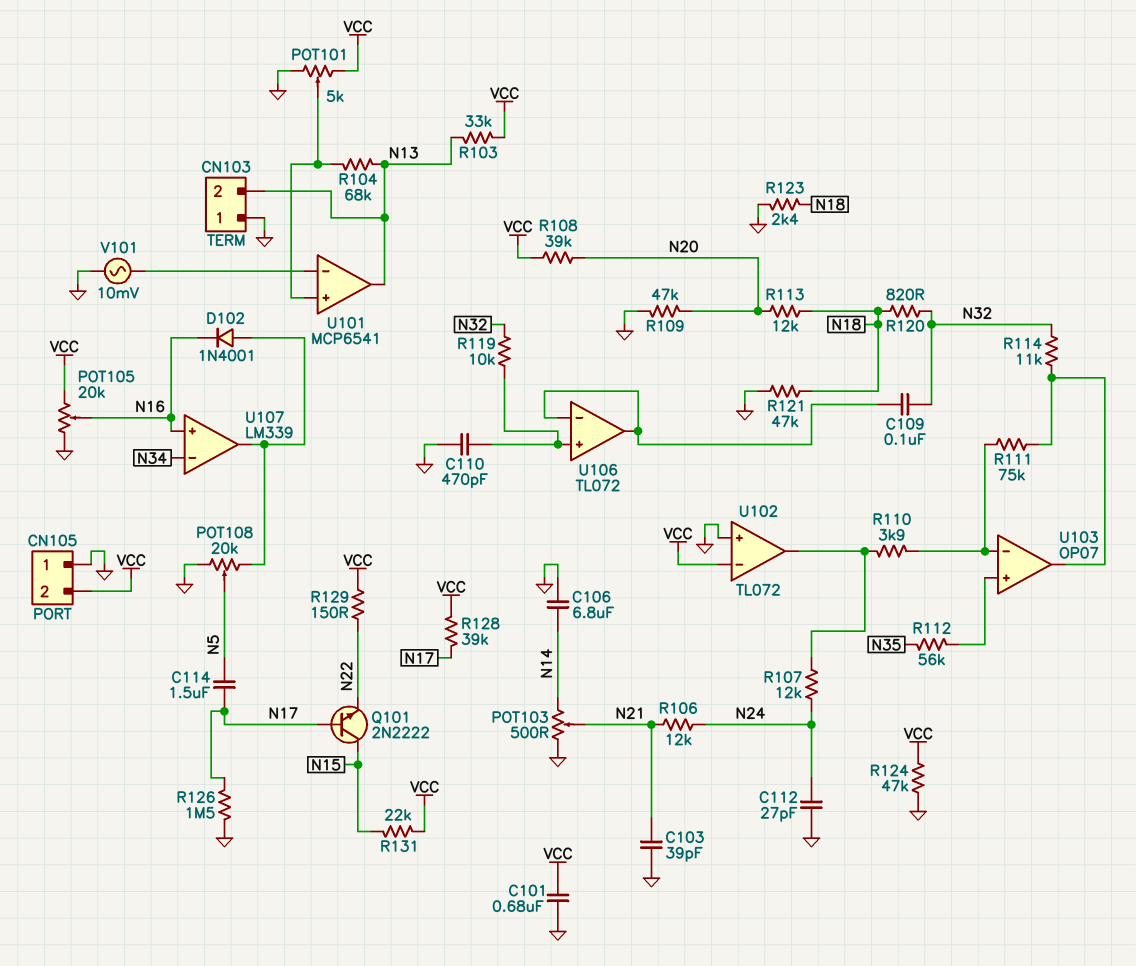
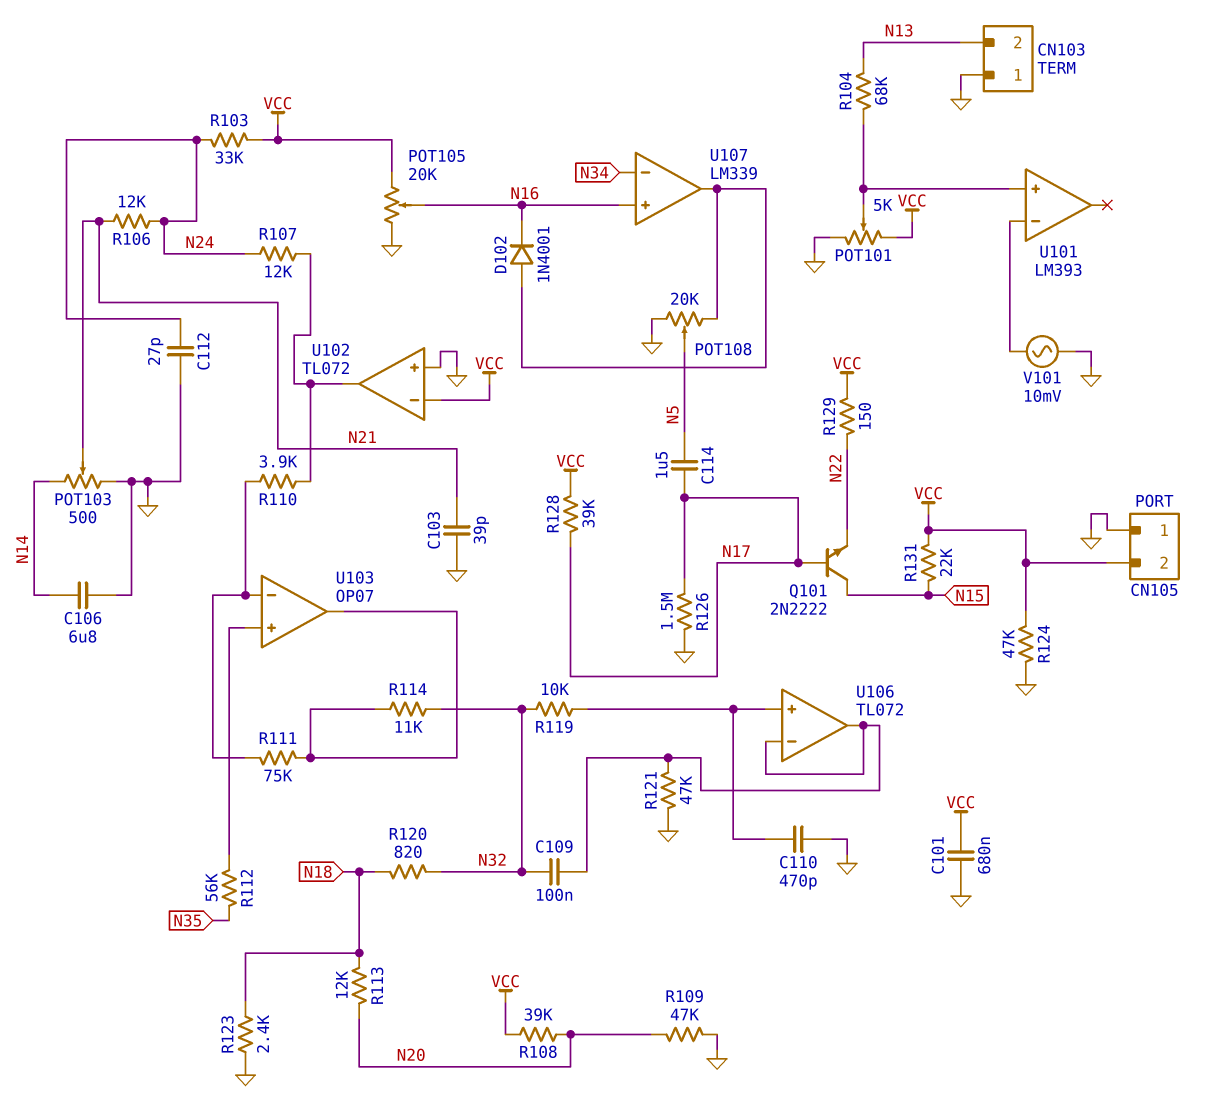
R103: 33k (N13, VCC) -> 33k (N24, VCC)
R121: 47k (GND, N18) -> 47k (GND, U106/in-)
U101: MCP6541 -> LM393
U101 pin out: N13 -> none

